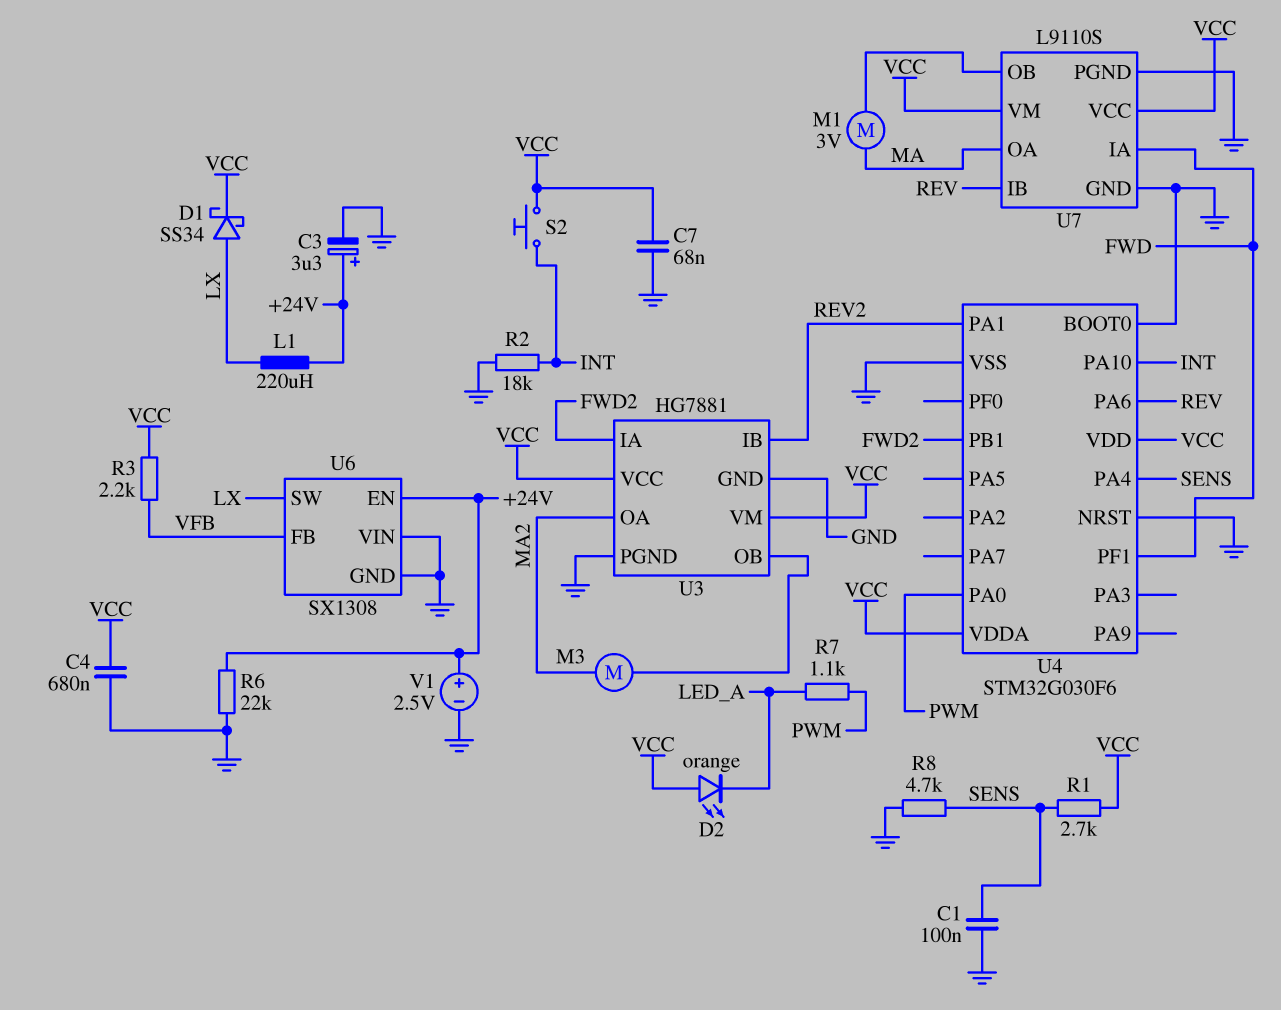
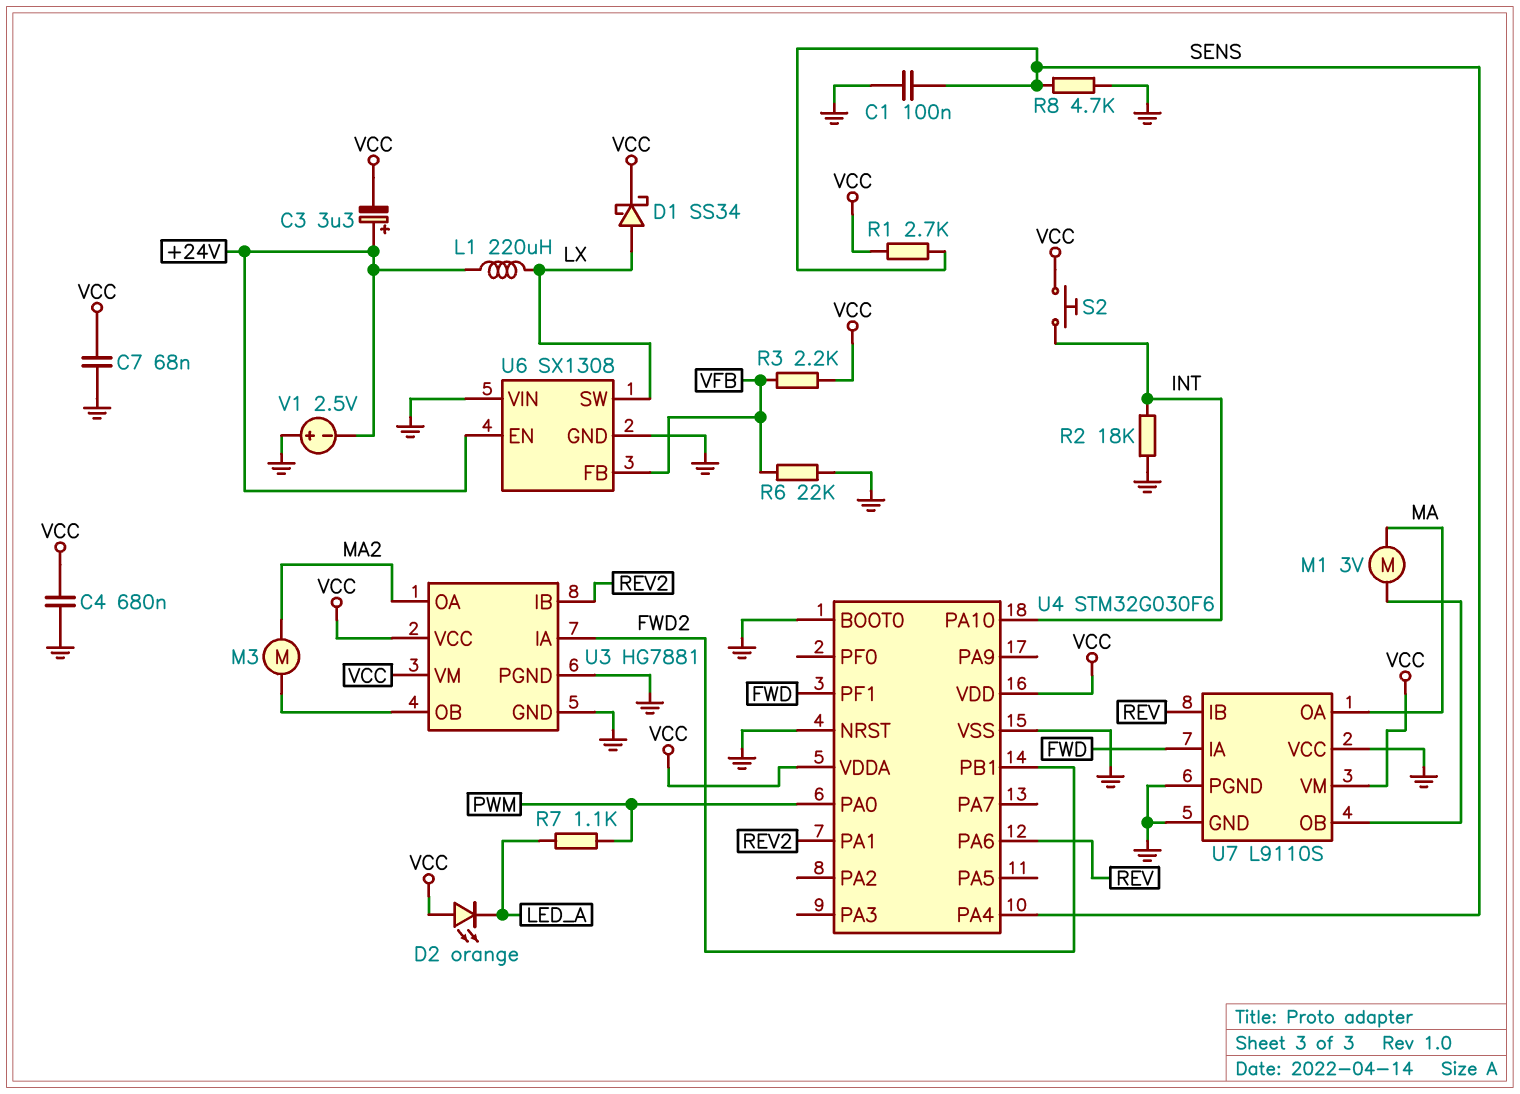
C3: 3.3uF (plus +24V, minus GND) -> 3.3uF (plus +24V, minus VCC)
R6: 22k (+24V, GND) -> 22k (GND, VFB)
U7 pin VCC: VCC -> GND
V1: 2.5V (plus +24V, minus GND) -> 2.5V (plus GND, minus +24V)

